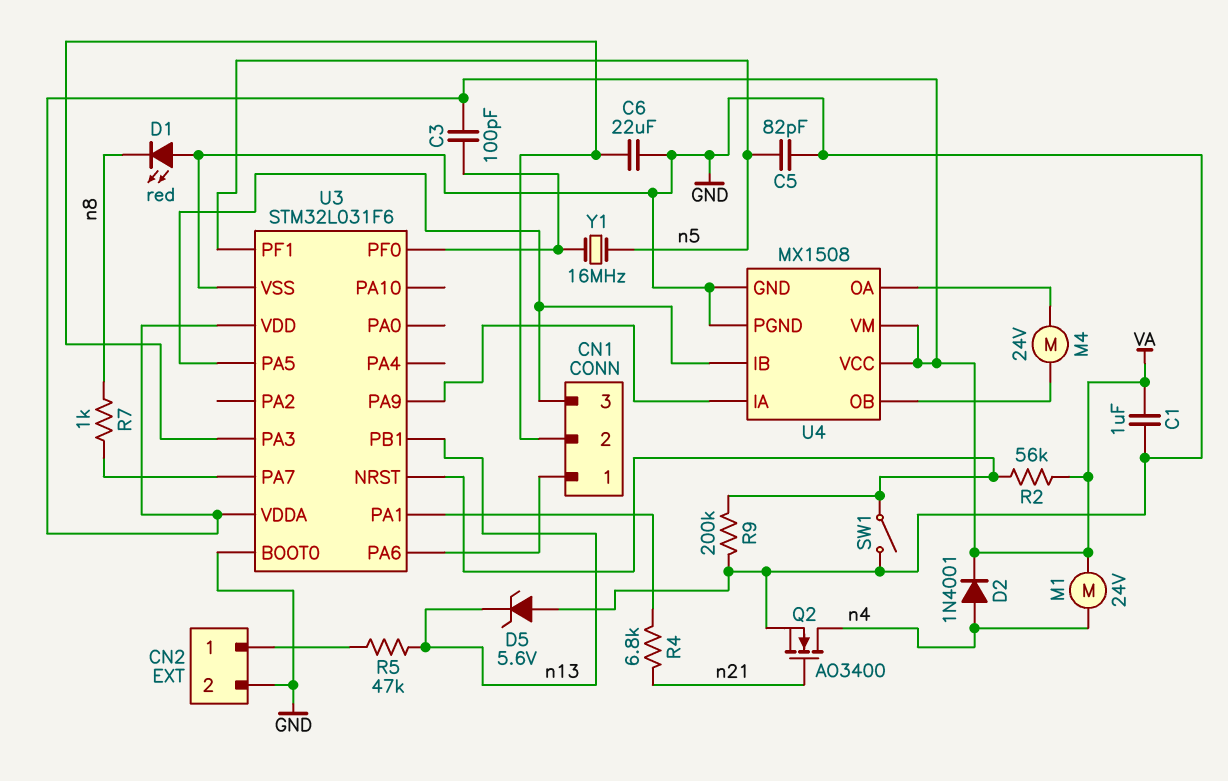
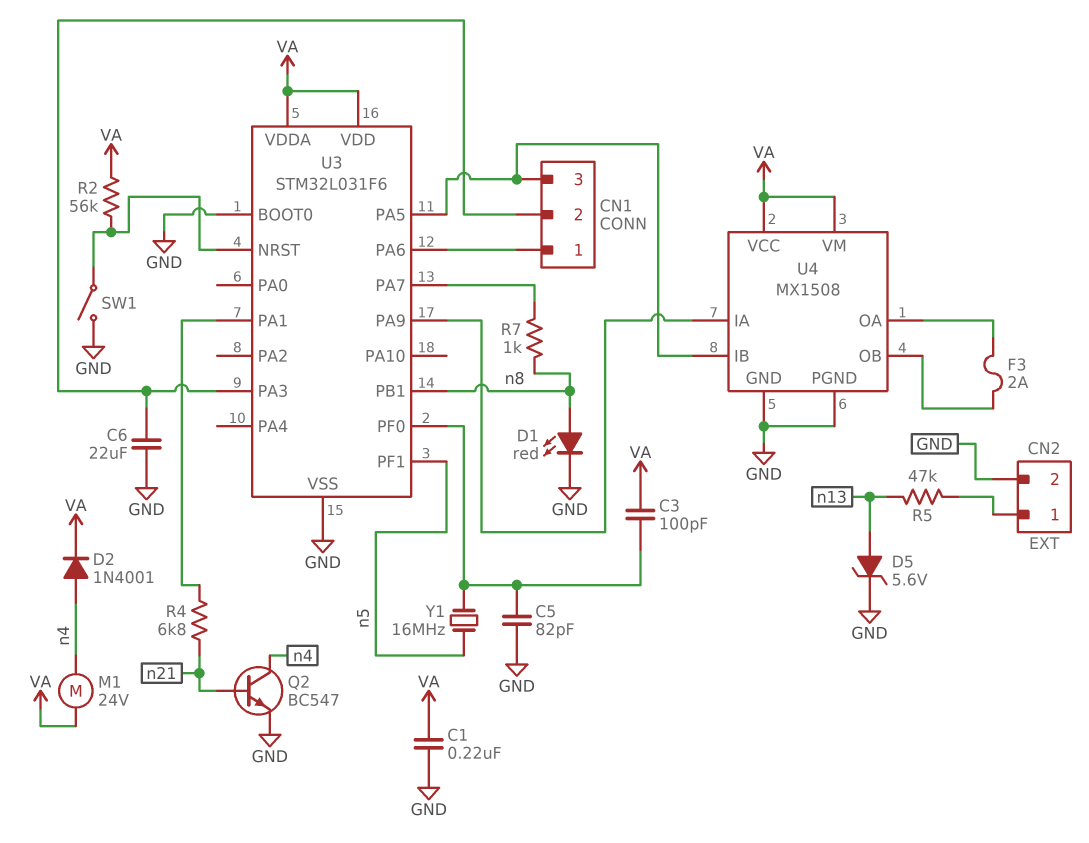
C1: 1uF (GND, VA) -> 220nF (GND, VA)
C5: 82pF (GND, n5) -> 82pF (GND, U3/PF0)
D1: LED red (A GND, K n8) -> LED red (A n8, K GND)
D5: zener 5.6V (A GND, K n13) -> zener 5.6V (A n13, K GND)
F3: none -> 2A (U4/OA, U4/OB)
M4: motor 24V (U4/OA, U4/OB) -> none
Q2: NMOS AO3400 (G n21, D n4, S GND) -> NPN BC547 (B n21, C n4, E GND)
R9: 200k (GND, U3/NRST) -> none
U3 pin PB1: n13 -> n8

